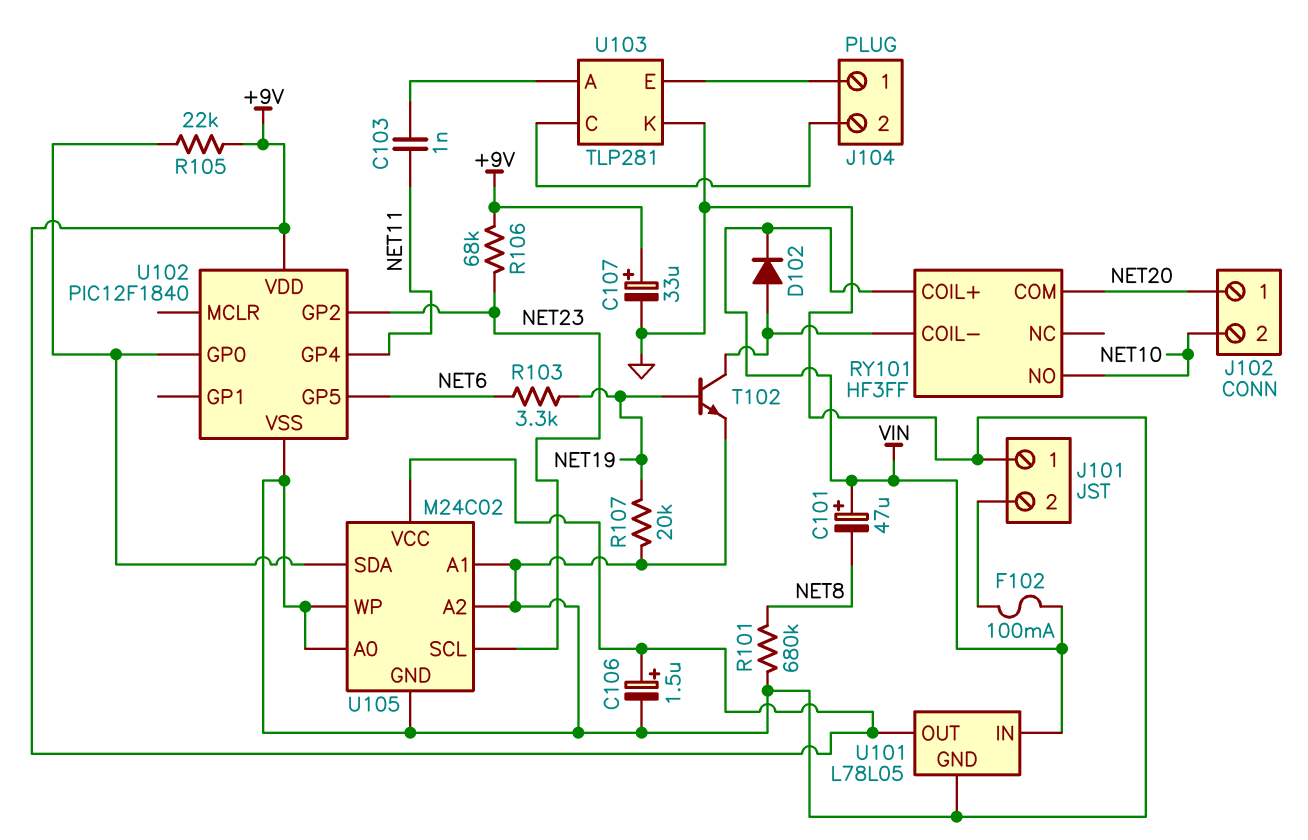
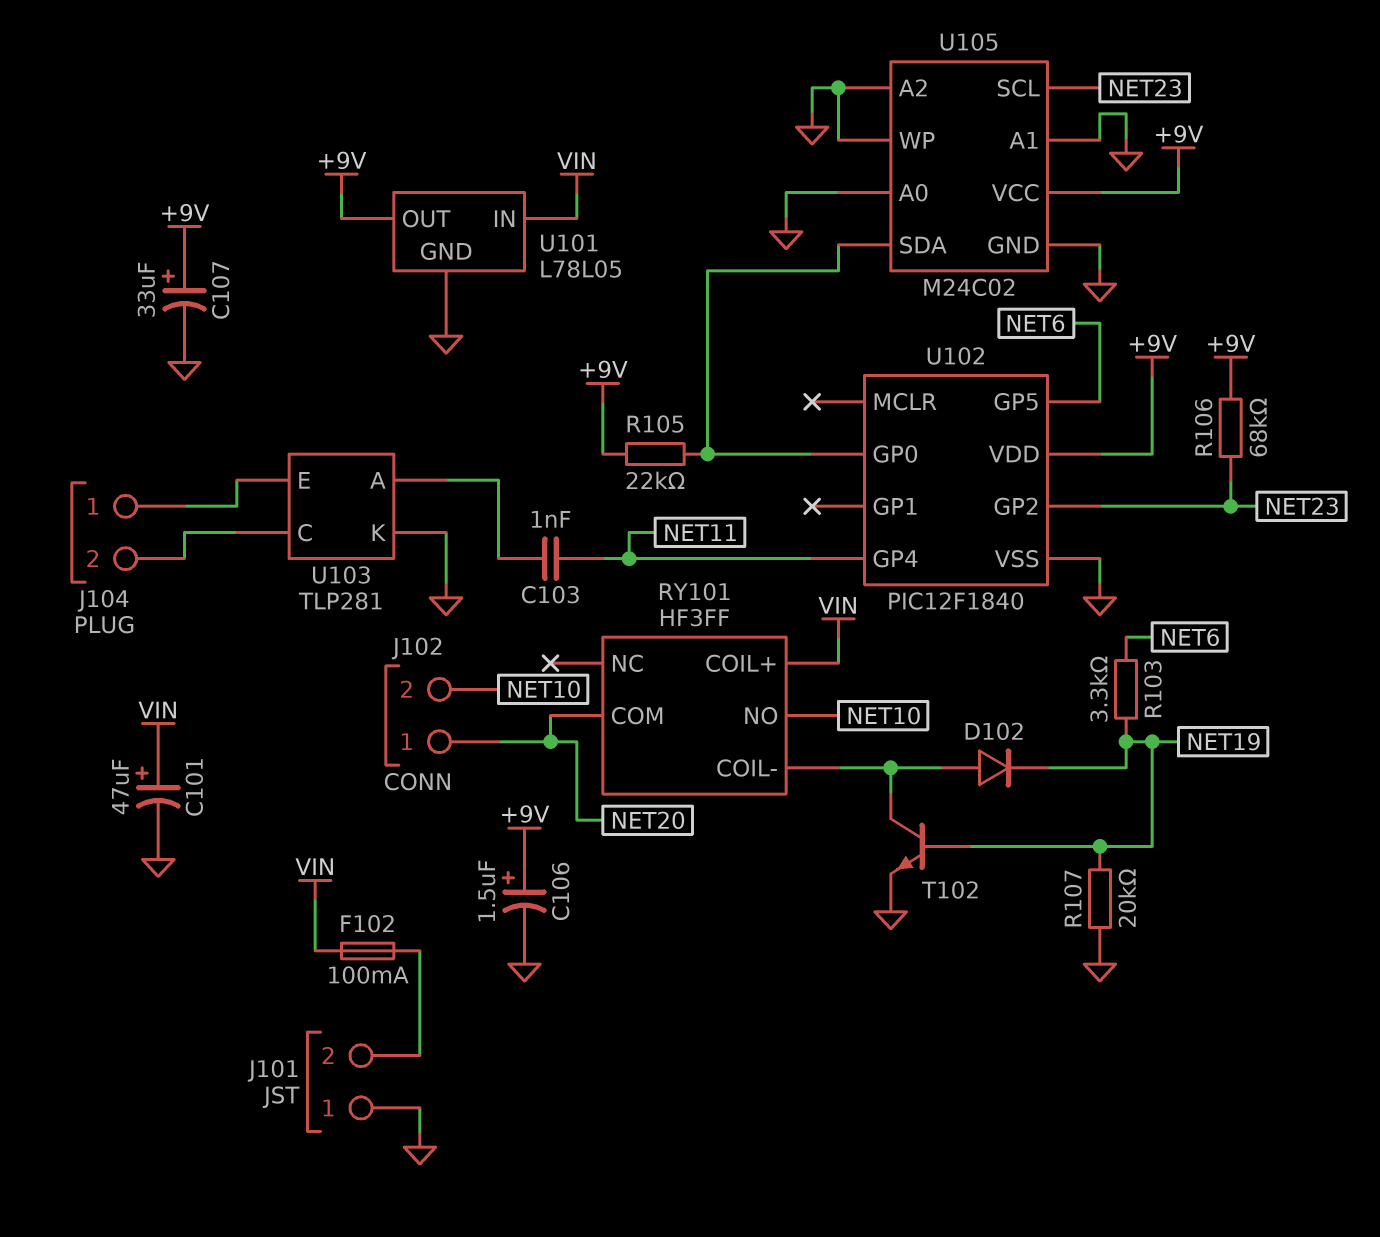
C101: 47uF (plus VIN, minus NET8) -> 47uF (plus VIN, minus GND)
D102: diode (A RY101/COIL-, K VIN) -> diode (A RY101/COIL-, K NET19)
R101: 680k (GND, NET8) -> none

